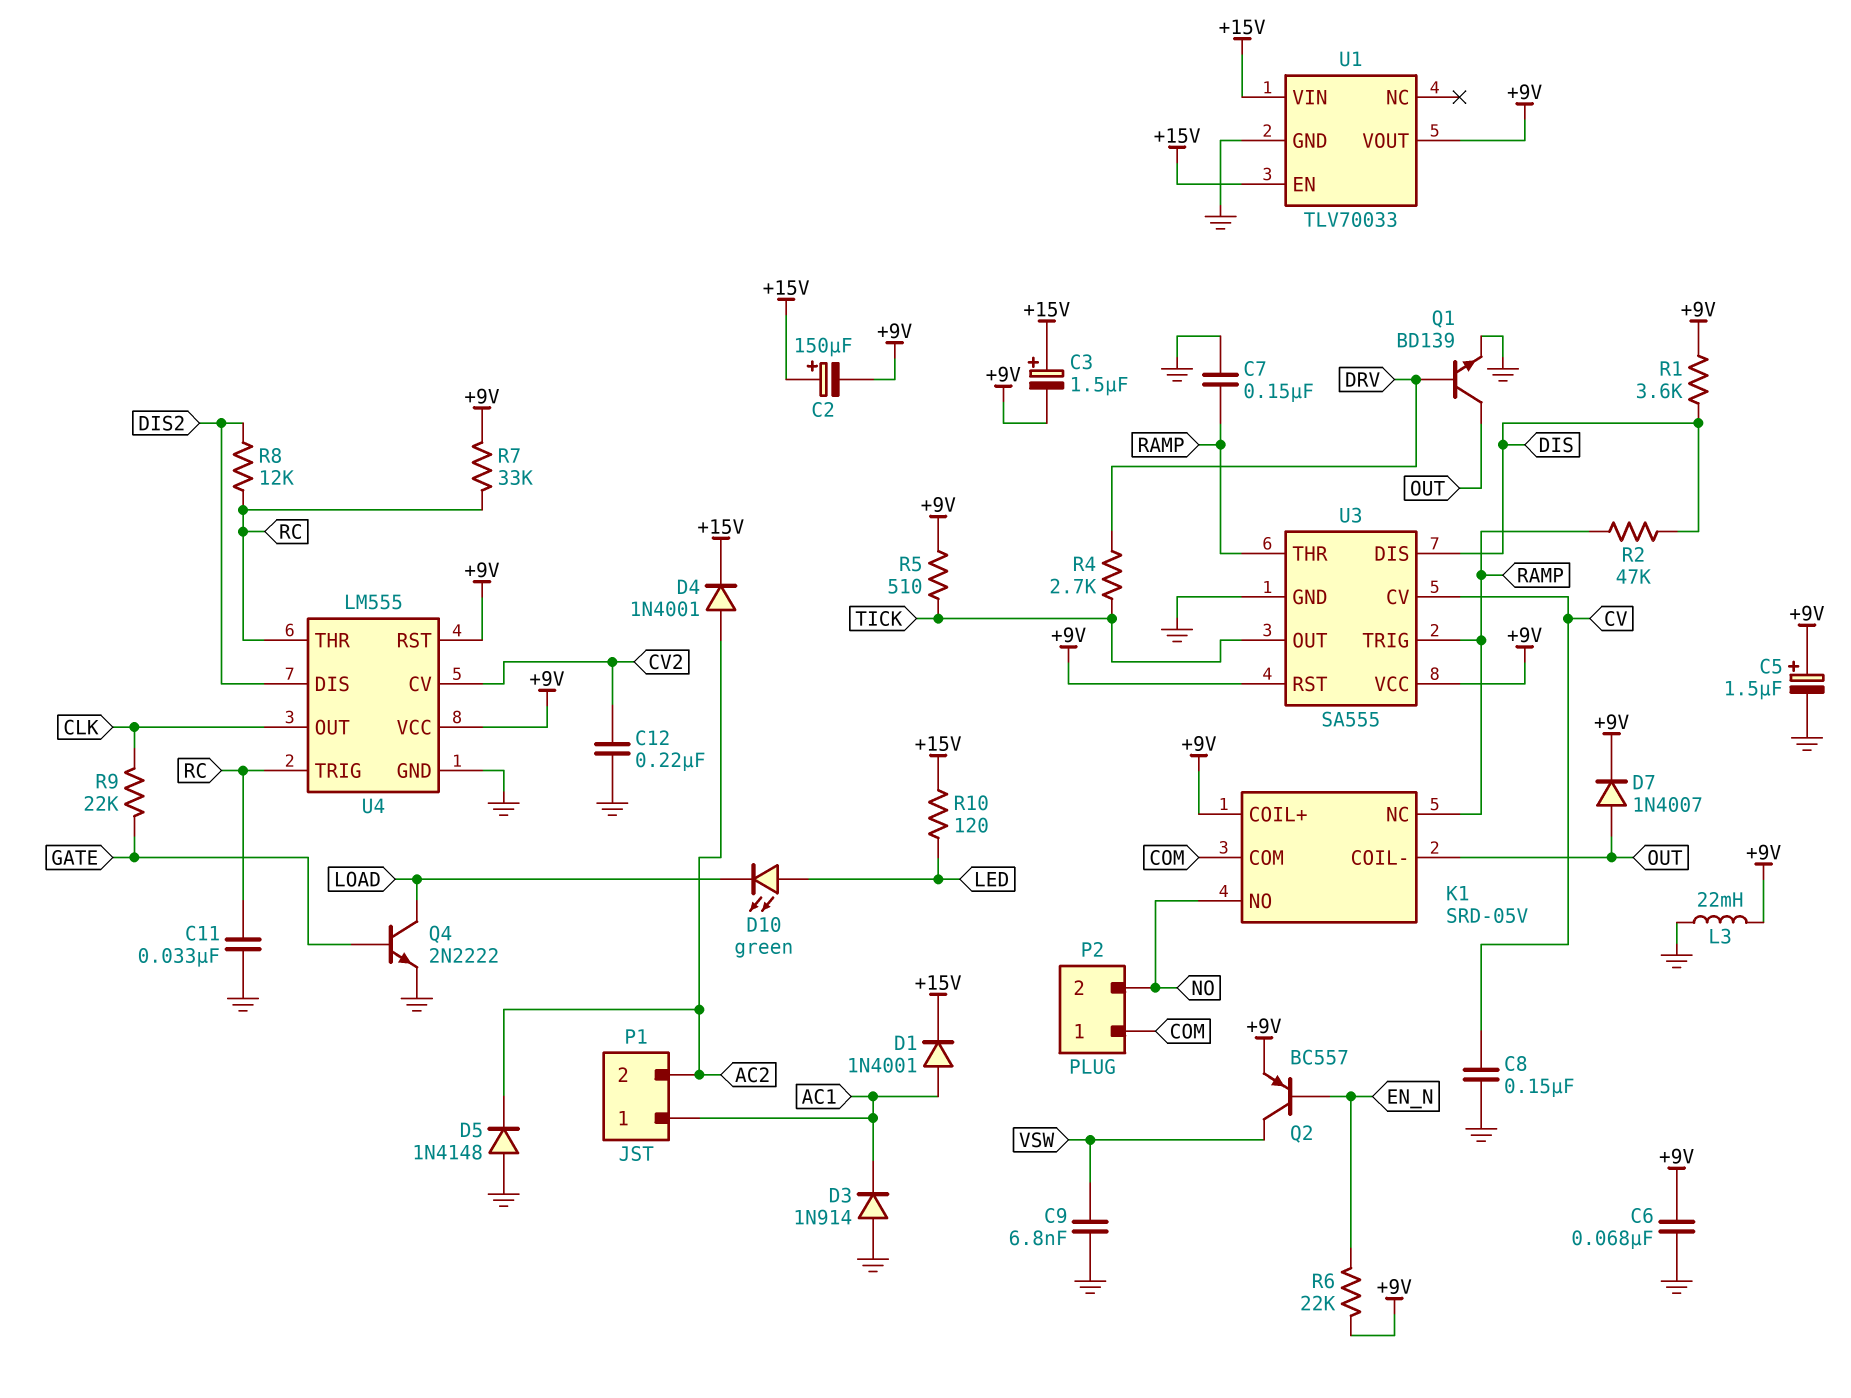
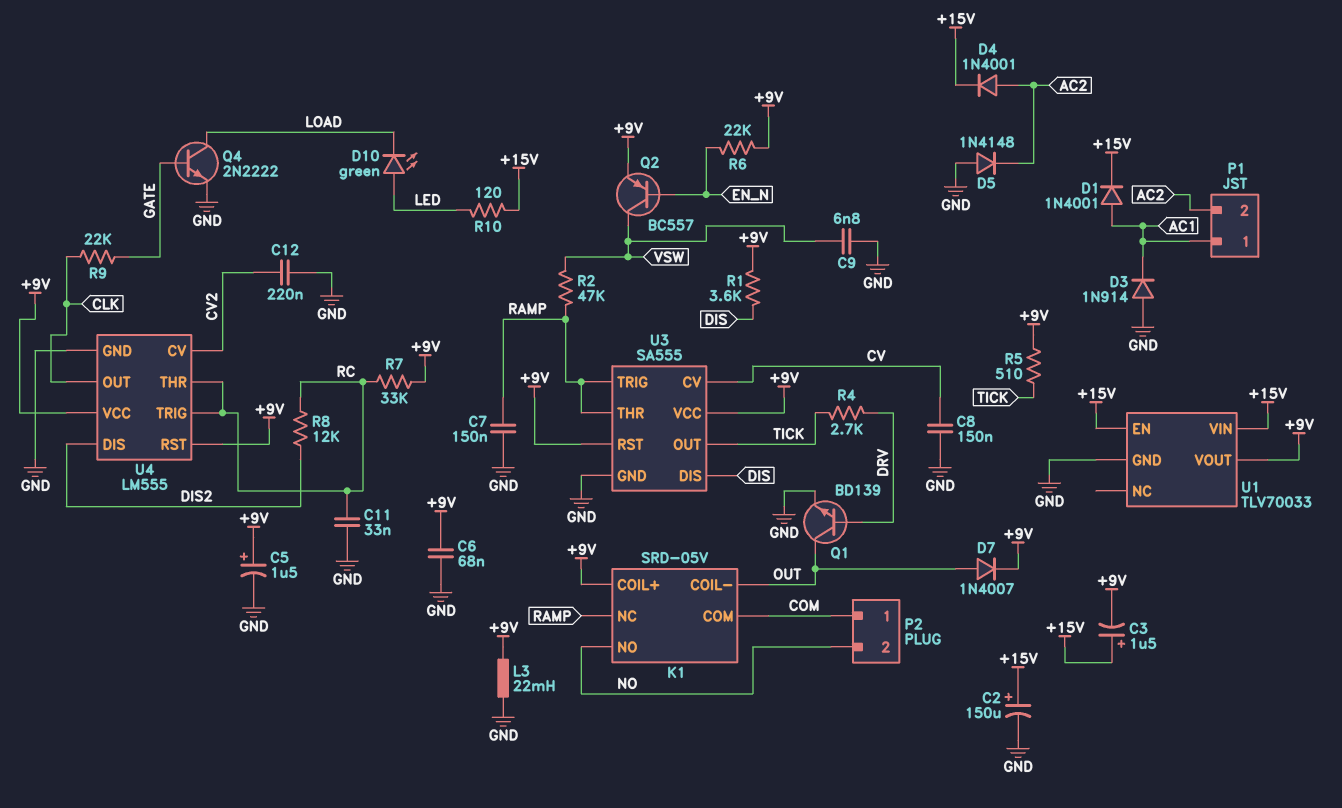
C2: 150uF (plus +15V, minus +9V) -> 150uF (plus +15V, minus GND)
R2: 47k (DIS, RAMP) -> 47k (RAMP, VSW)

